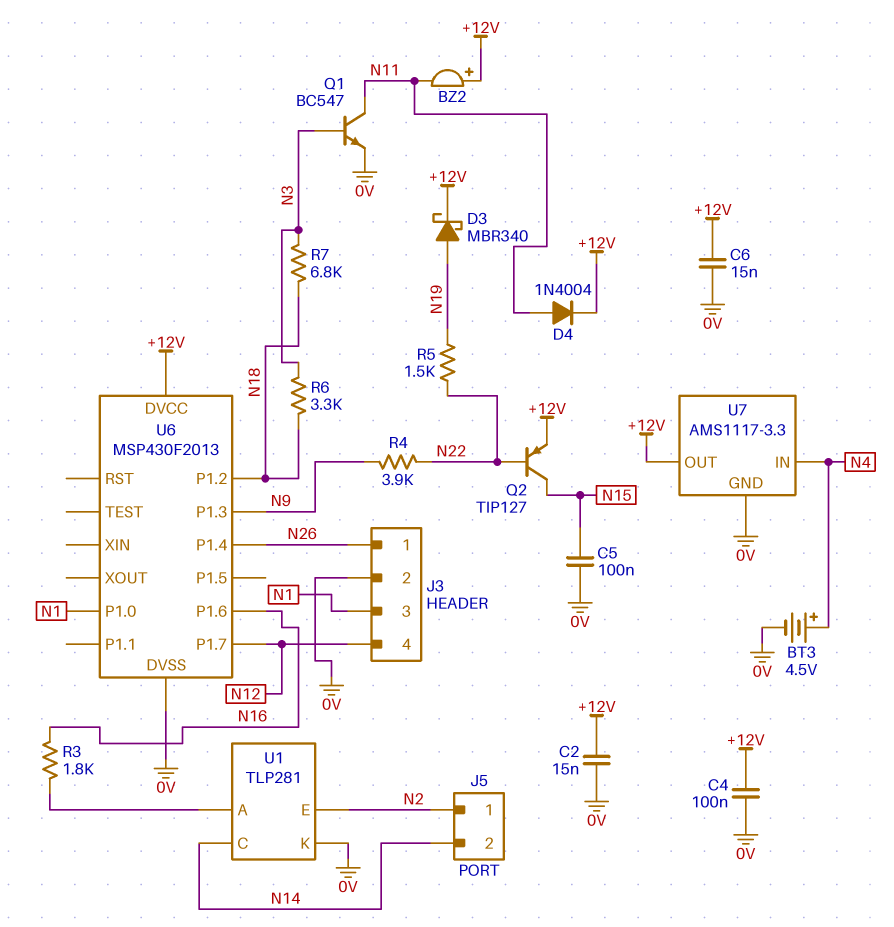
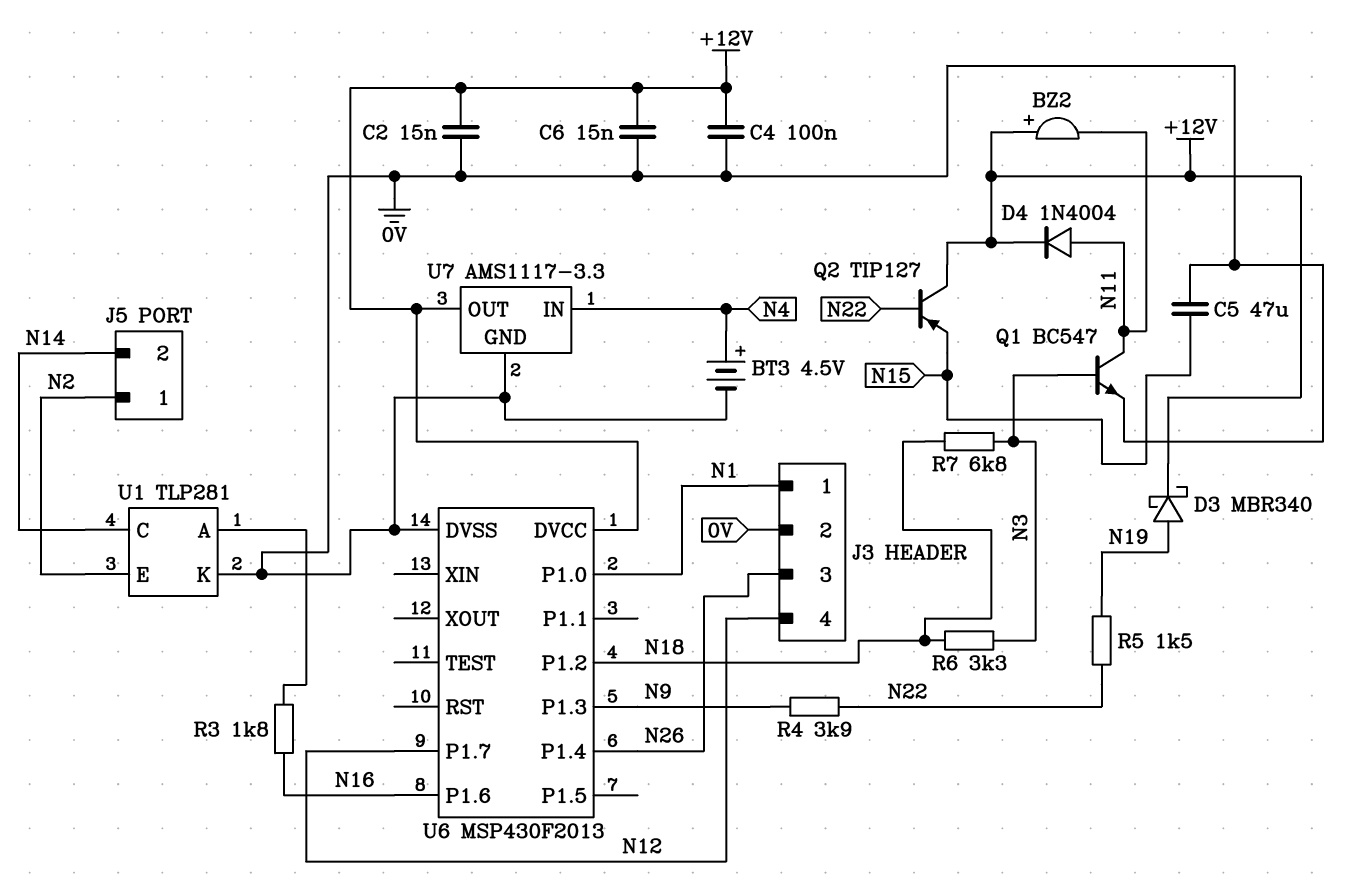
C5: 100nF (0V, N15) -> 47uF (0V, N15)
J3 pin 1: N26 -> N1
J3 pin 3: N1 -> N26
Q2: PNP TIP127 (B N22, C N15, E +12V) -> PNP TIP127 (B N22, C +12V, E N15)

